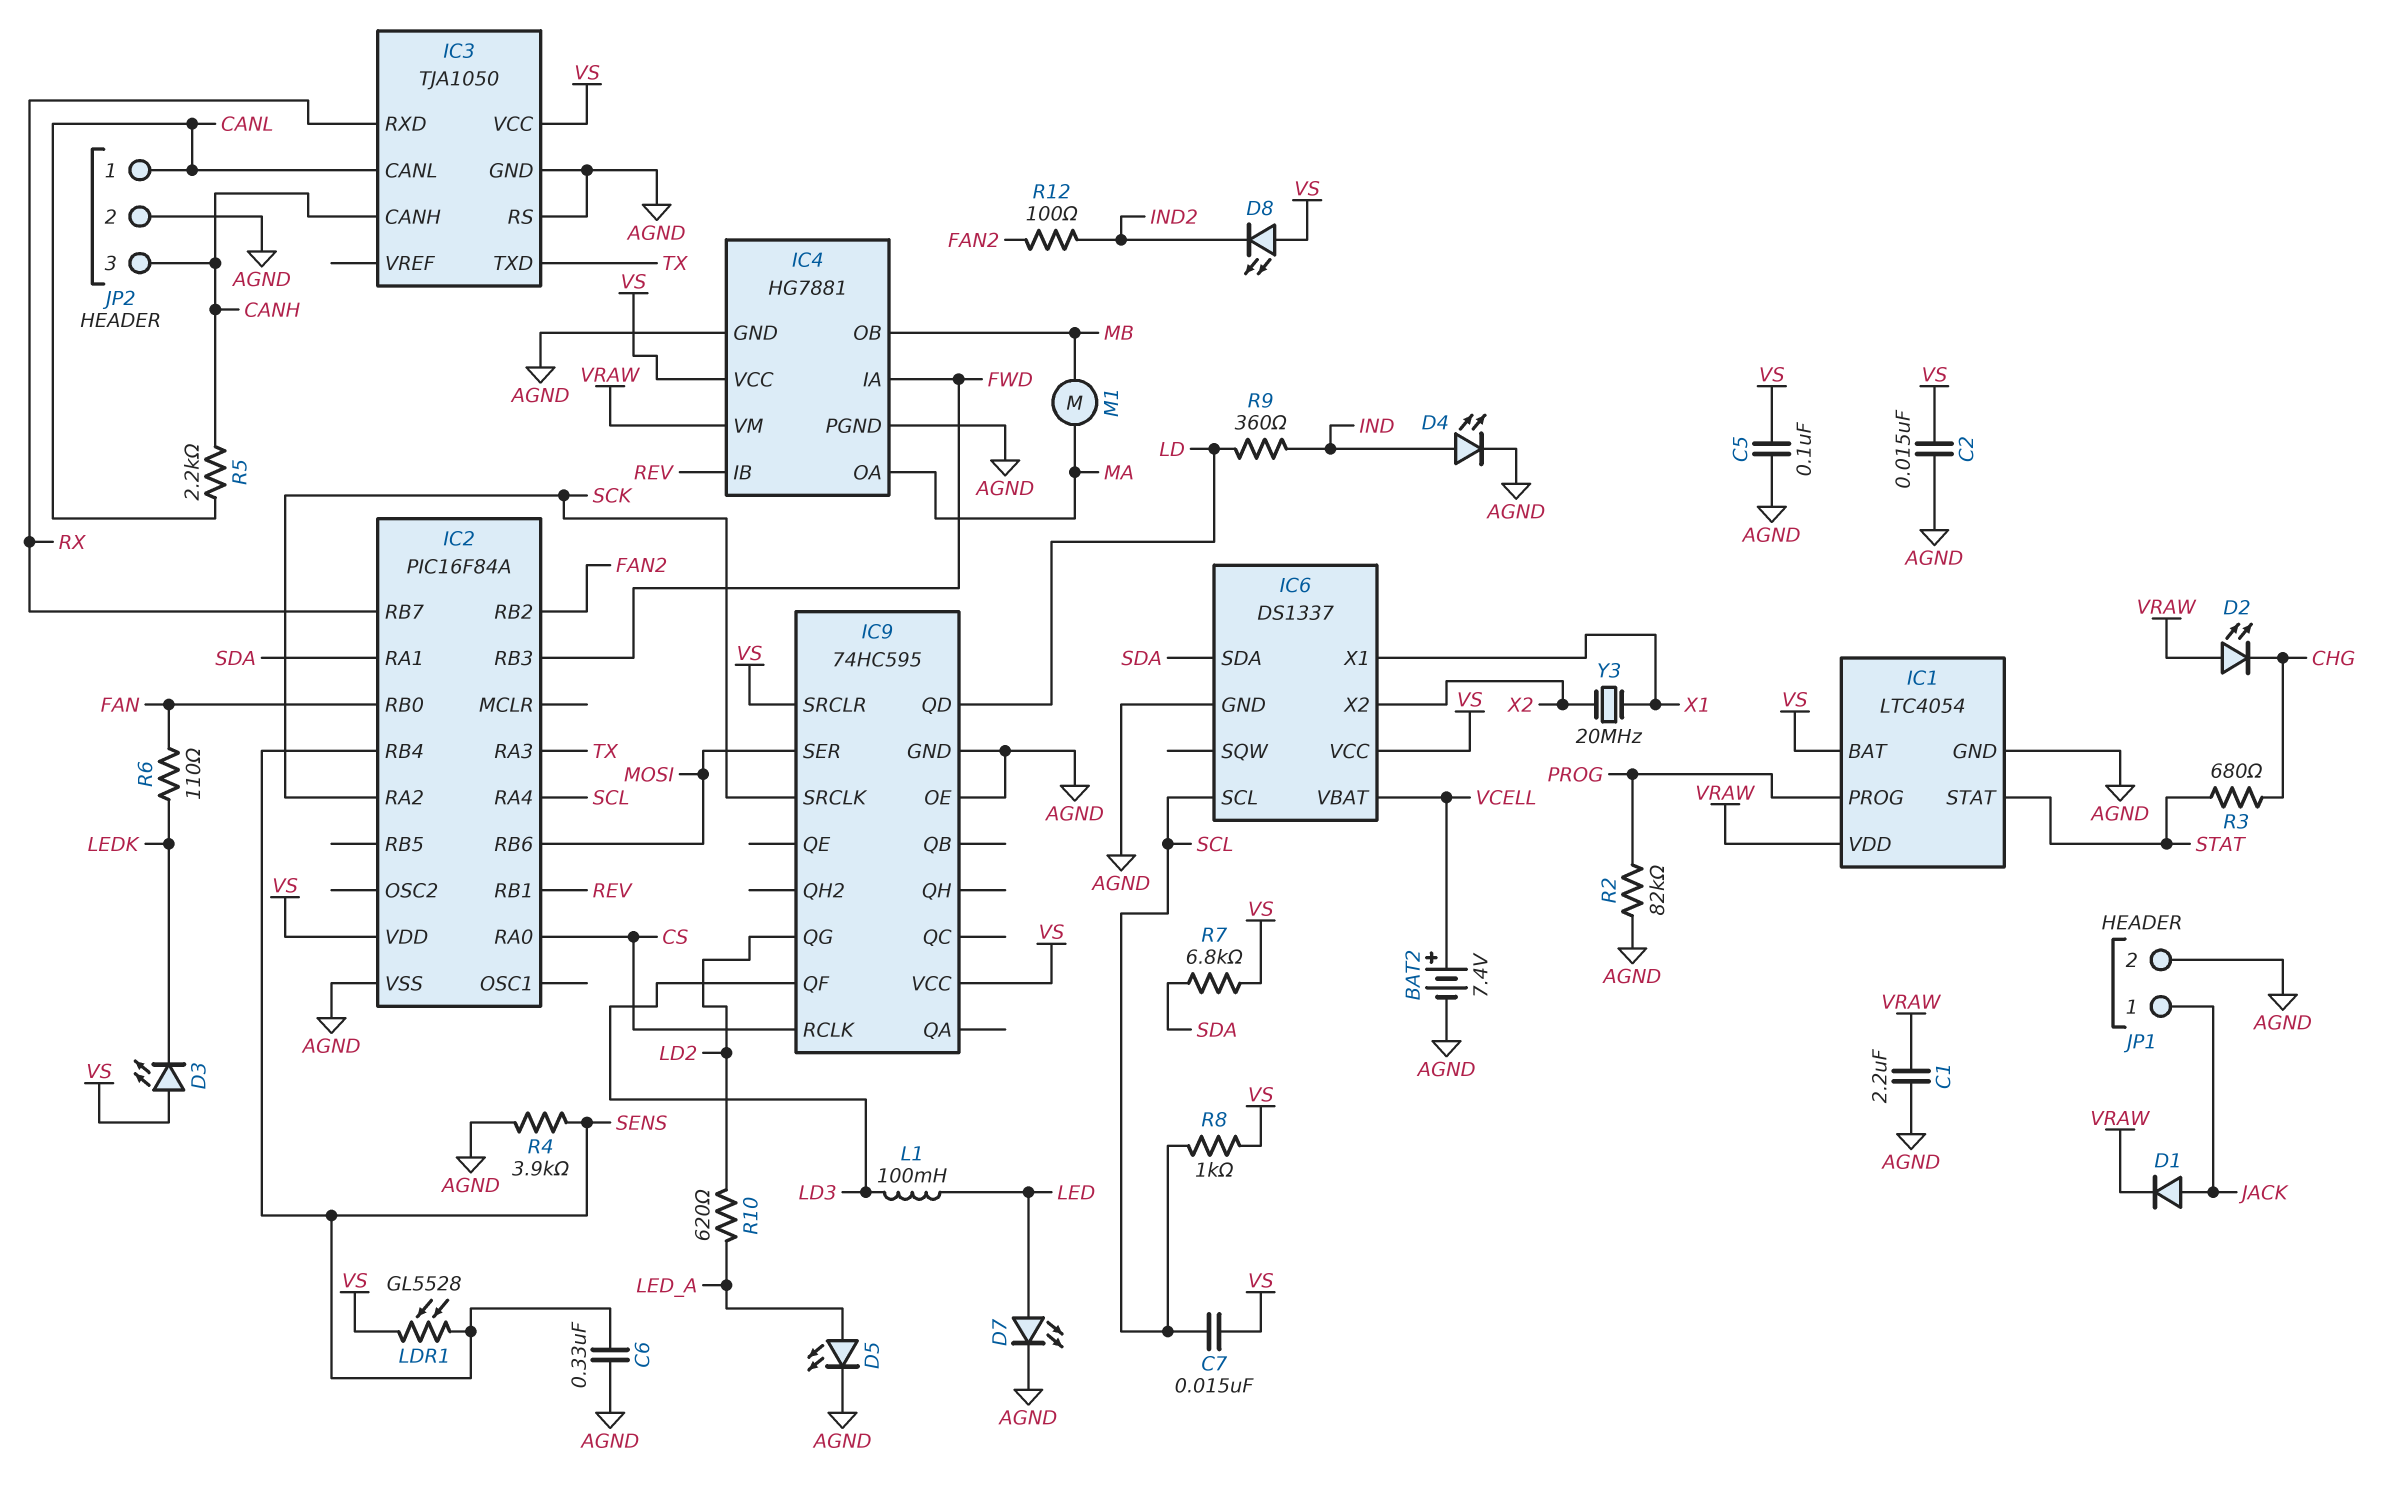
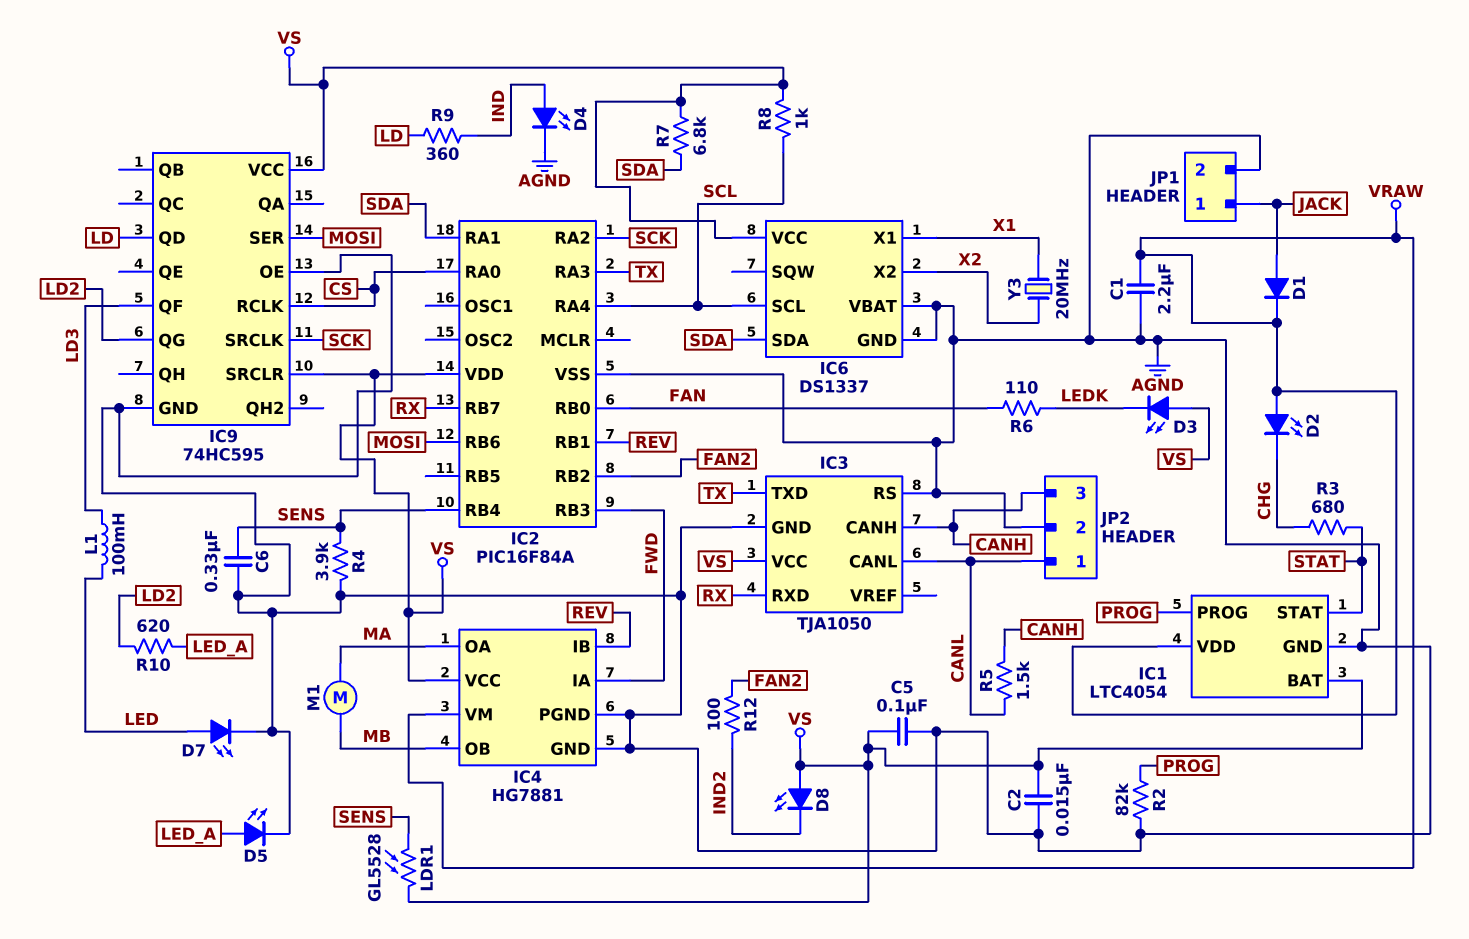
BAT2: 7.4V (plus VCELL, minus AGND) -> none
C7: 15nF (SCL, VS) -> none
IC6 pin VBAT: VCELL -> AGND
R5: 2.2k (CANH, CANL) -> 1.5k (CANH, CANL)

